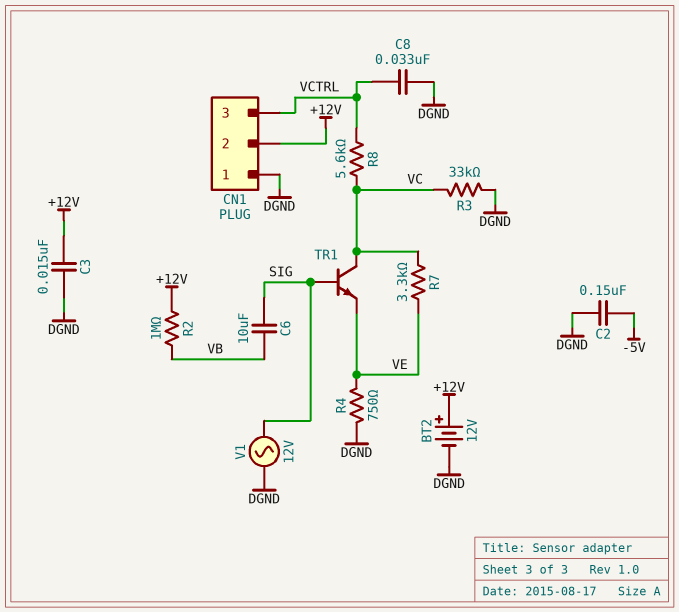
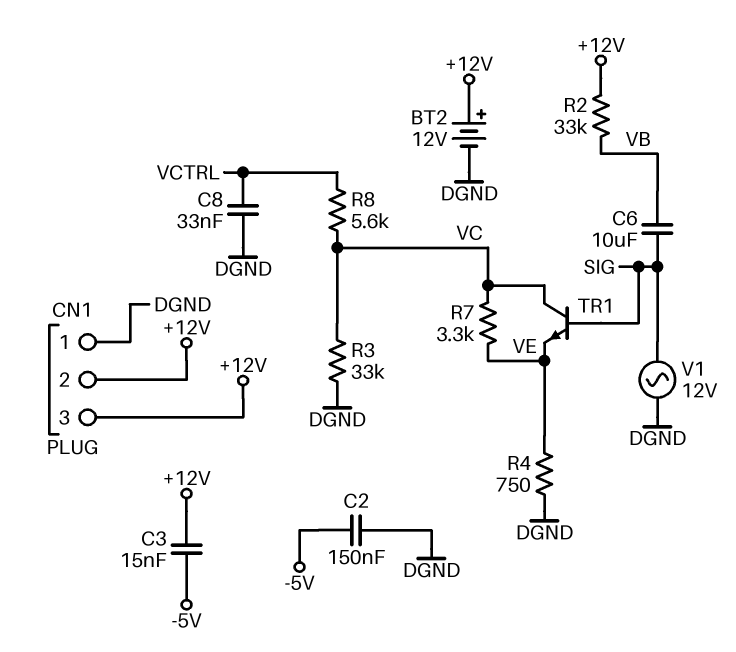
C3: 15nF (+12V, DGND) -> 15nF (+12V, -5V)
CN1 pin 3: VCTRL -> +12V
R2: 1M (+12V, VB) -> 33k (+12V, VB)

